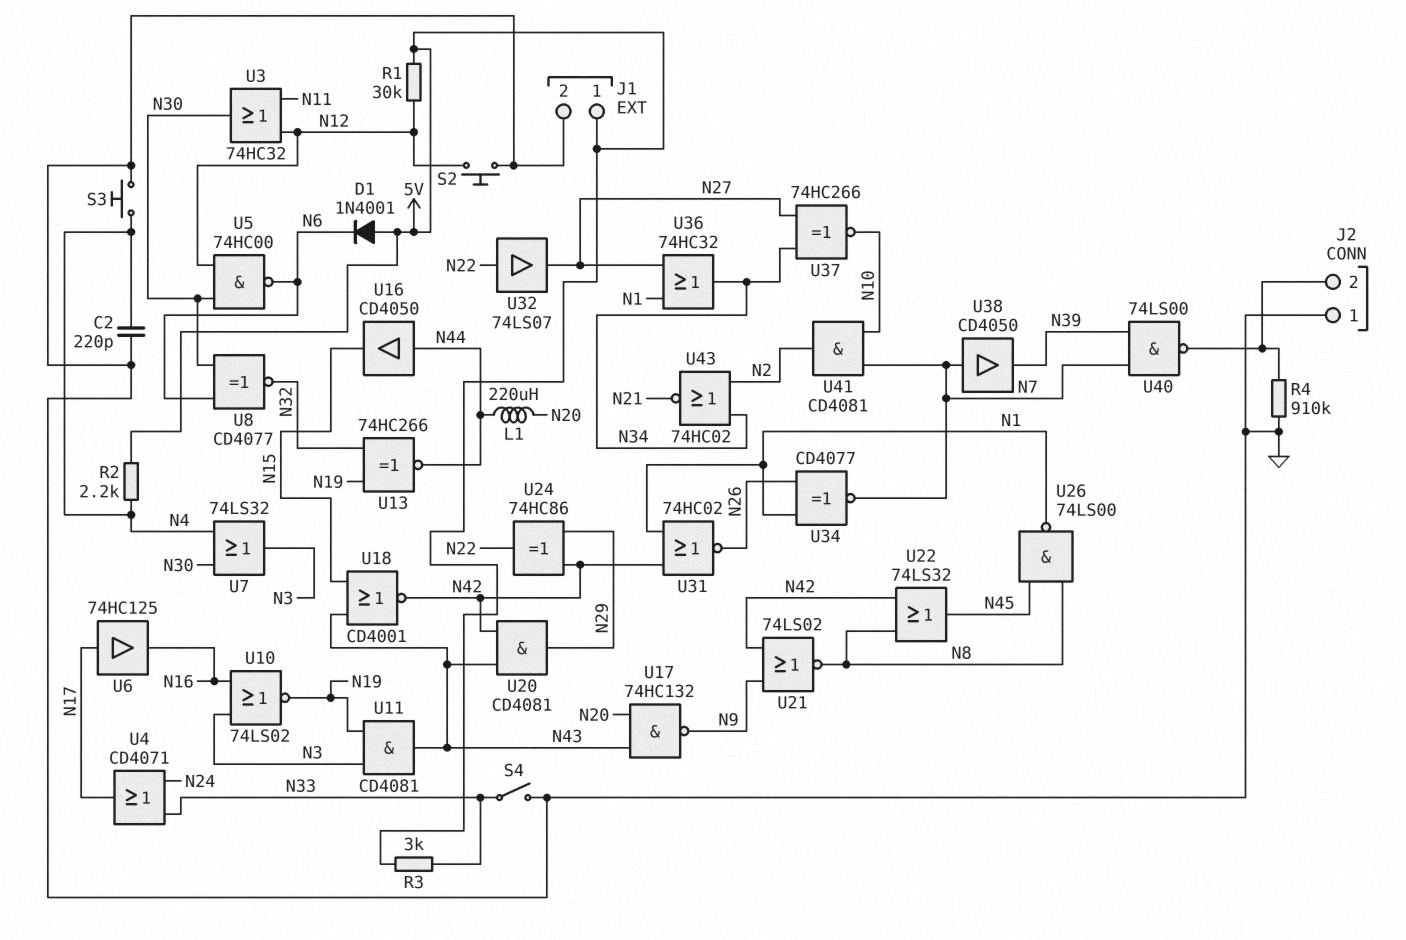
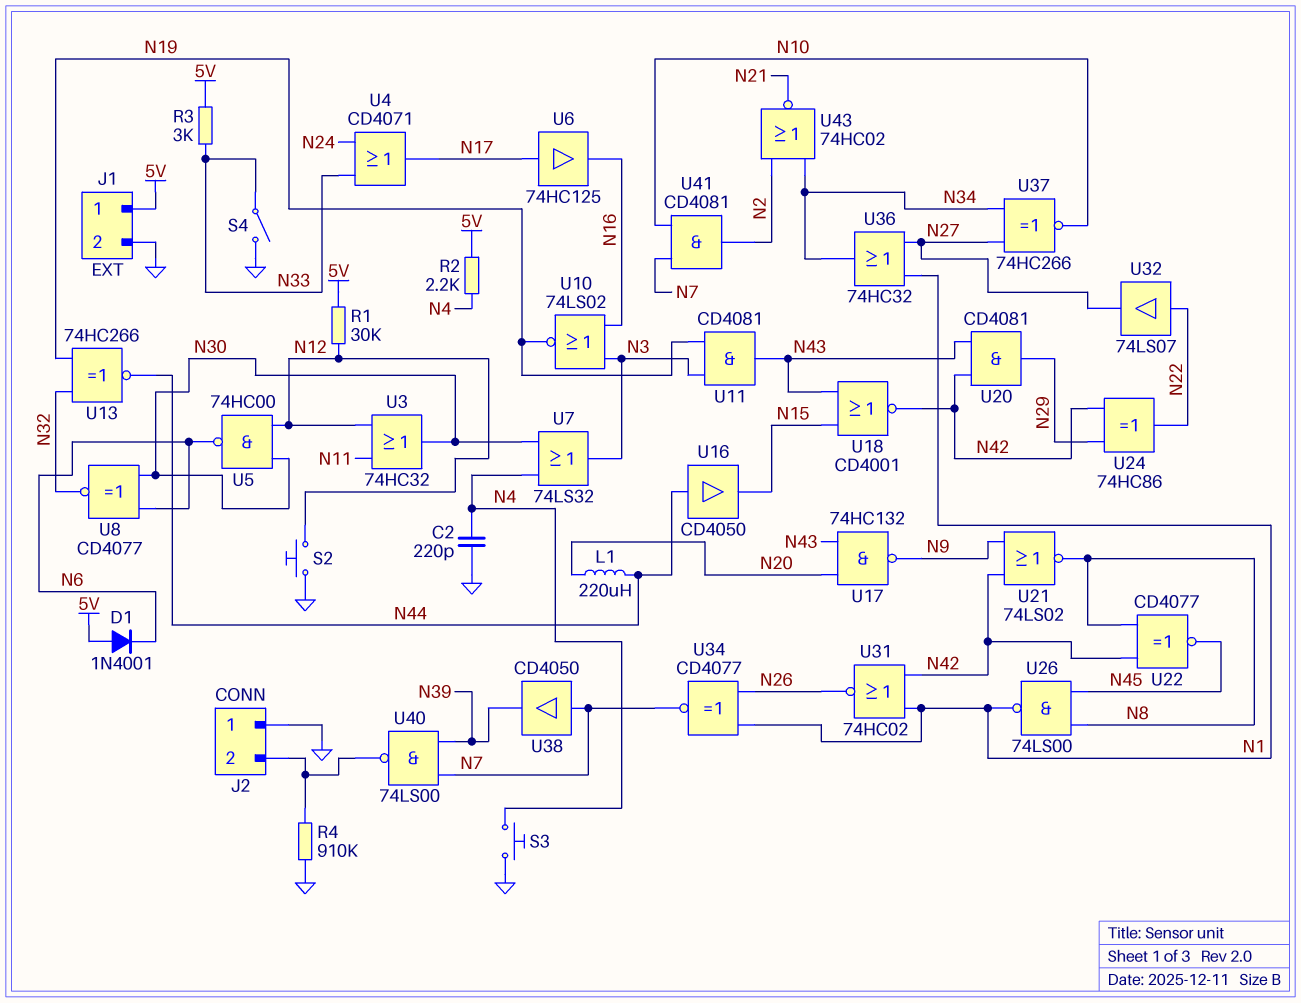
U22: OR 74LS32 (in N8, in N42, out N45) -> XNOR CD4077 (in N8, in N42, out N45)

